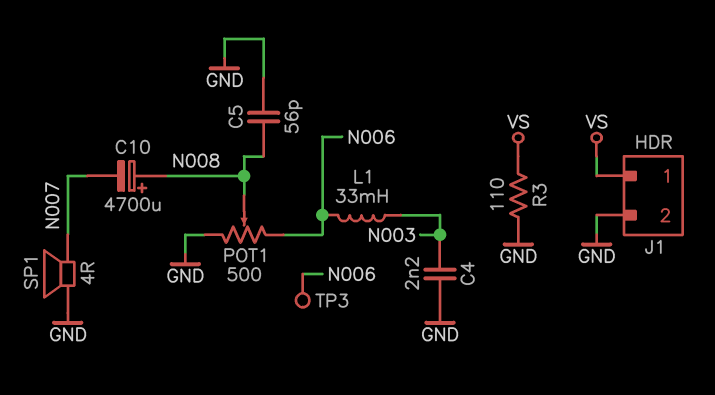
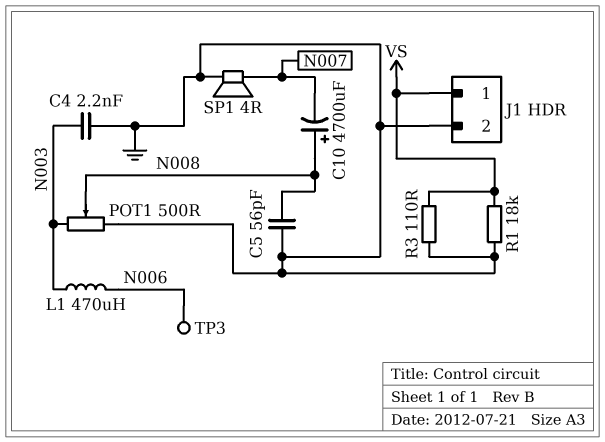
L1: 33mH (N003, N006) -> 470uH (N003, N006)
POT1: 500 (GND, N006, wiper N008) -> 500 (GND, N003, wiper N008)
R1: none -> 18k (GND, VS)

